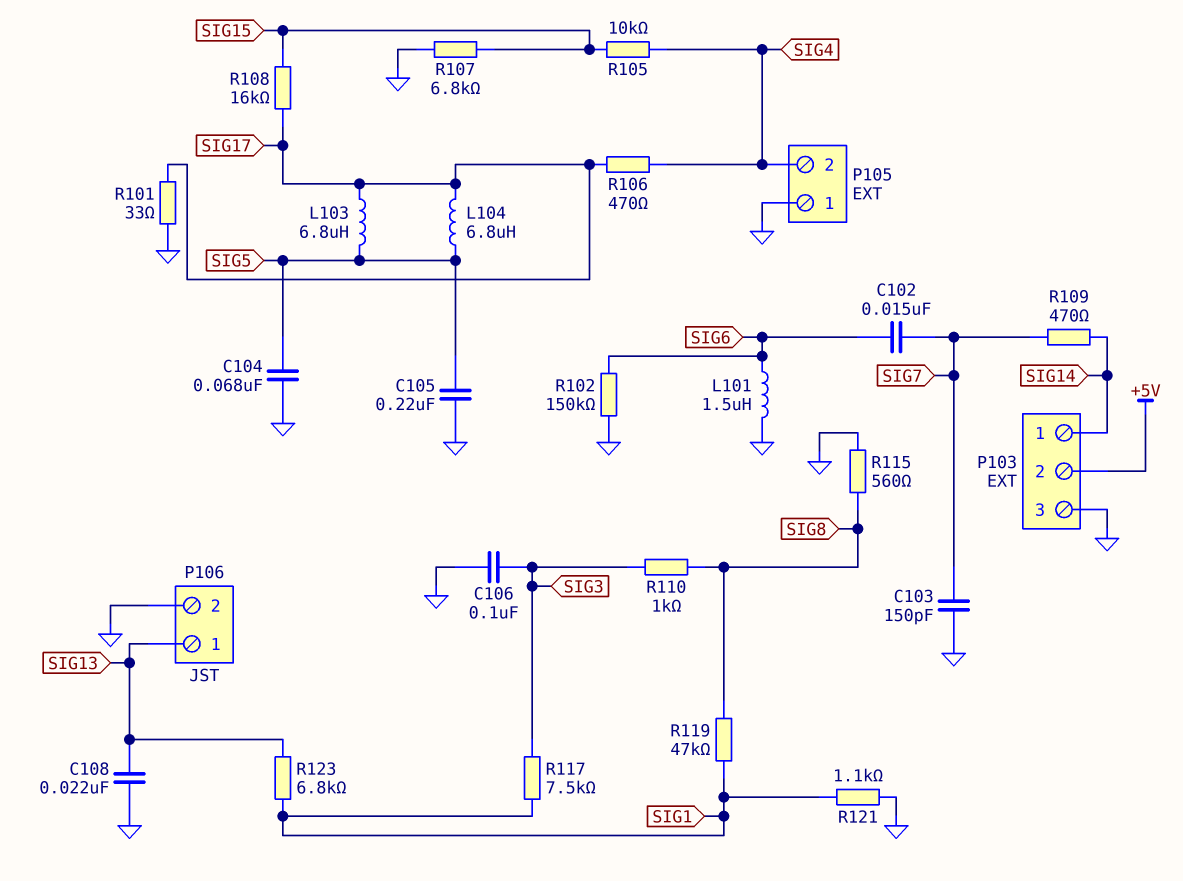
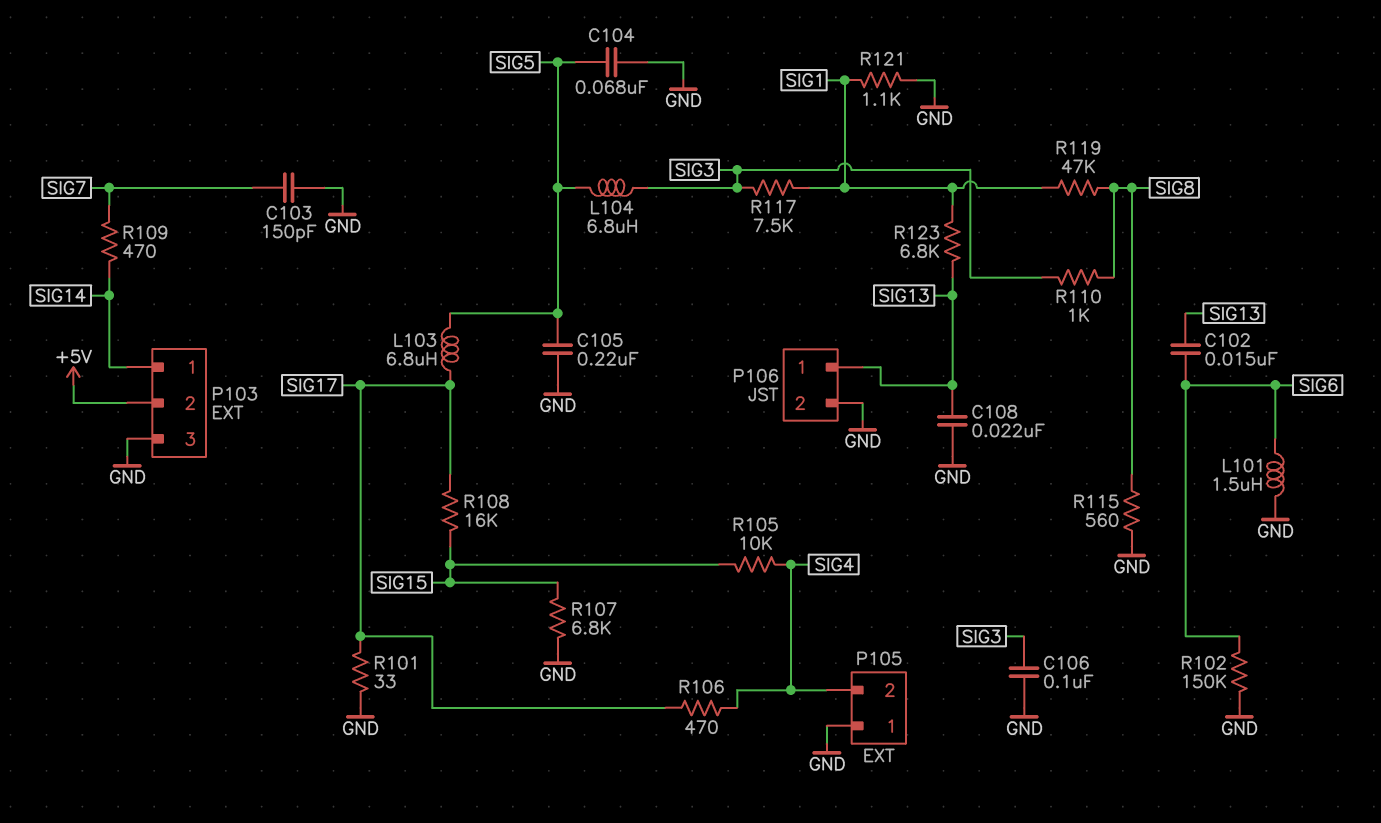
C102: 15nF (SIG6, SIG7) -> 15nF (SIG6, SIG13)
L104: 6.8uH (SIG5, SIG17) -> 6.8uH (SIG3, SIG5)

